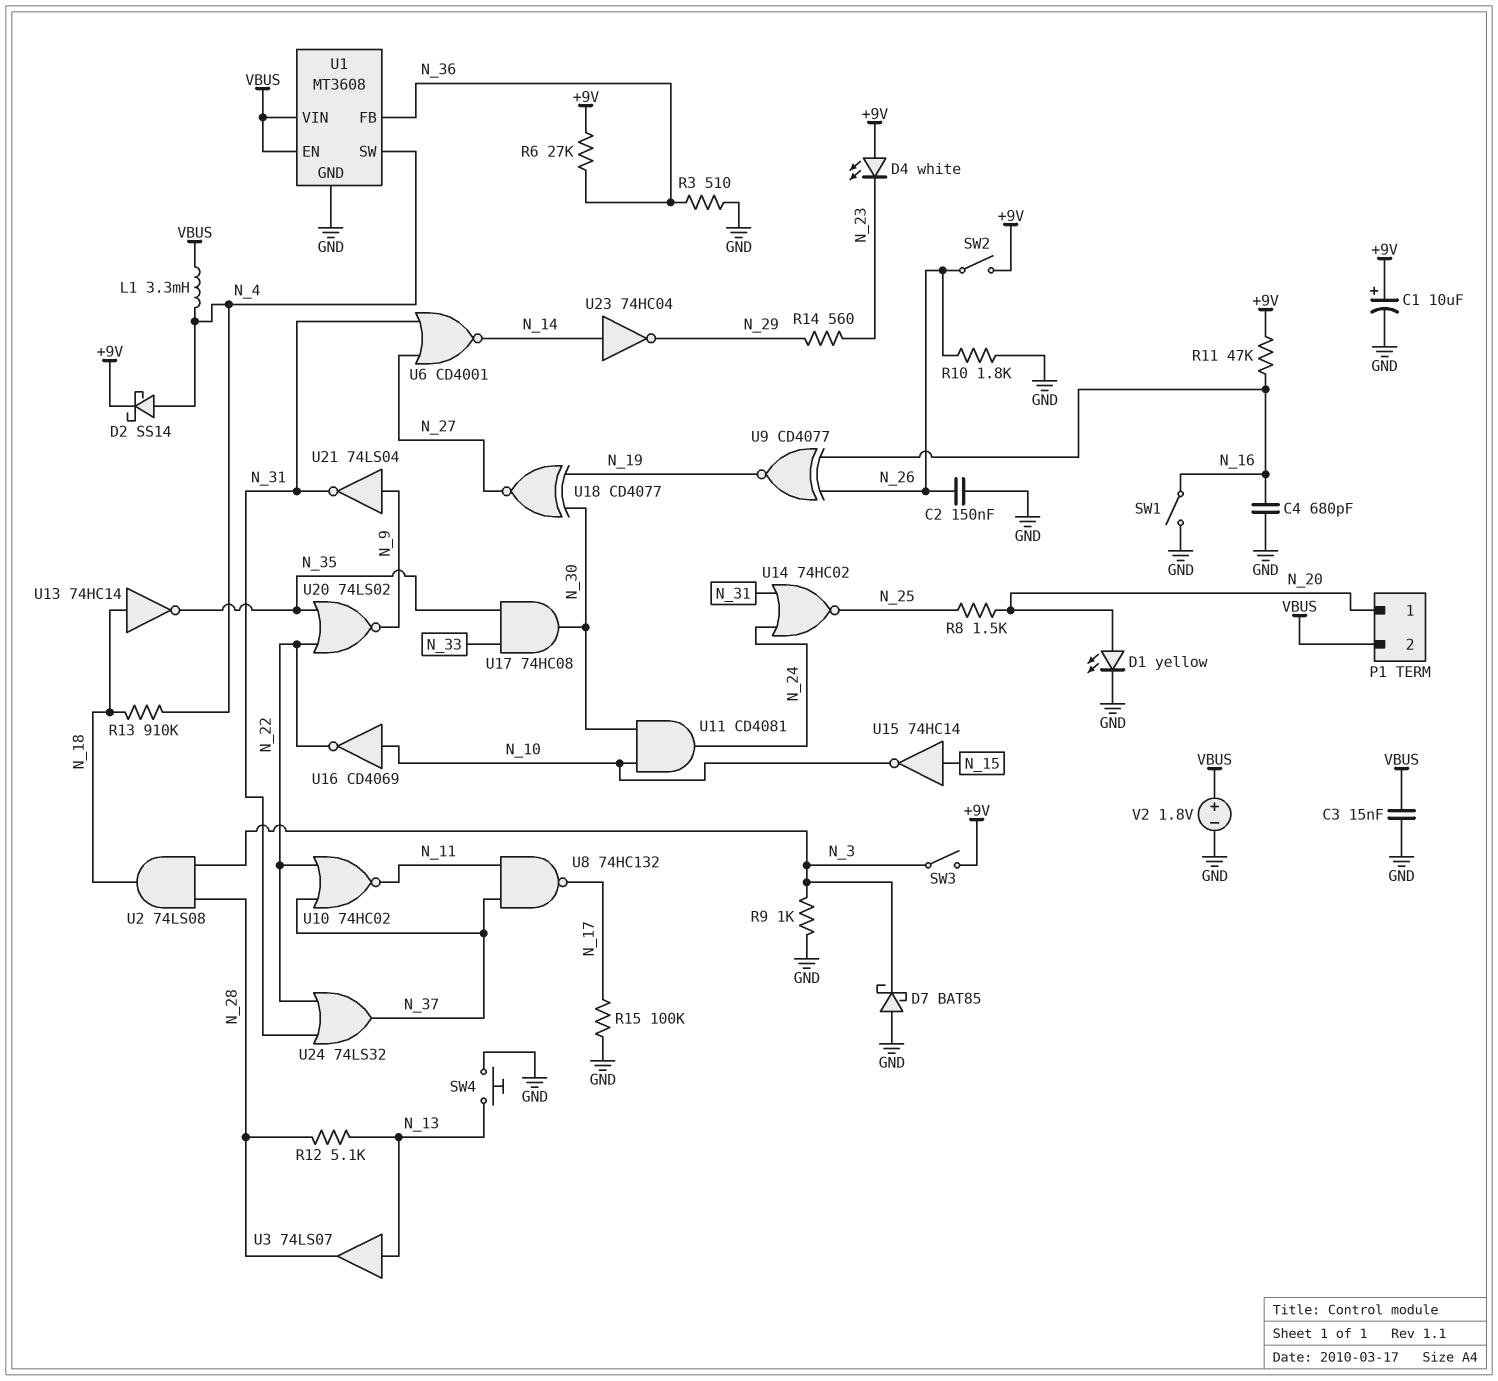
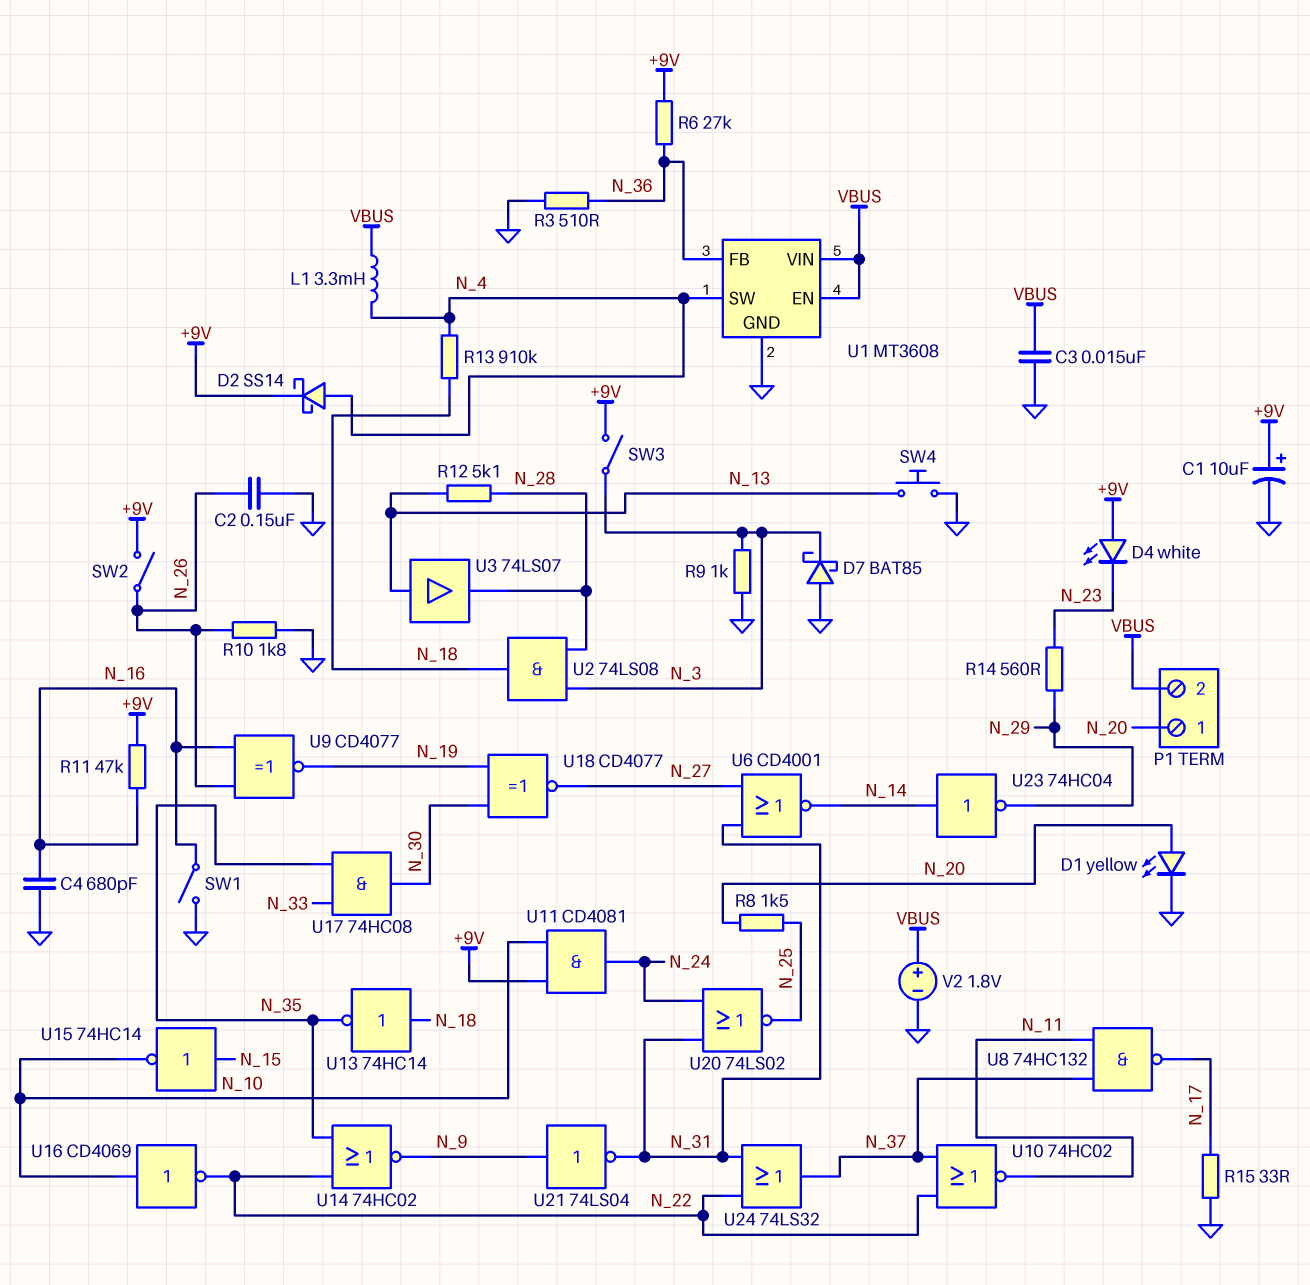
R15: 100k (GND, N_17) -> 33 (GND, N_17)
U11: AND CD4081 (in N_10, in N_30, out N_24) -> AND CD4081 (in +9V, in N_10, out N_24)
U14: NOR 74HC02 (in N_24, in N_31, out N_25) -> NOR 74HC02 (in N_22, in N_35, out N_9)
U20: NOR 74LS02 (in N_22, in N_35, out N_9) -> NOR 74LS02 (in N_24, in N_31, out N_25)

